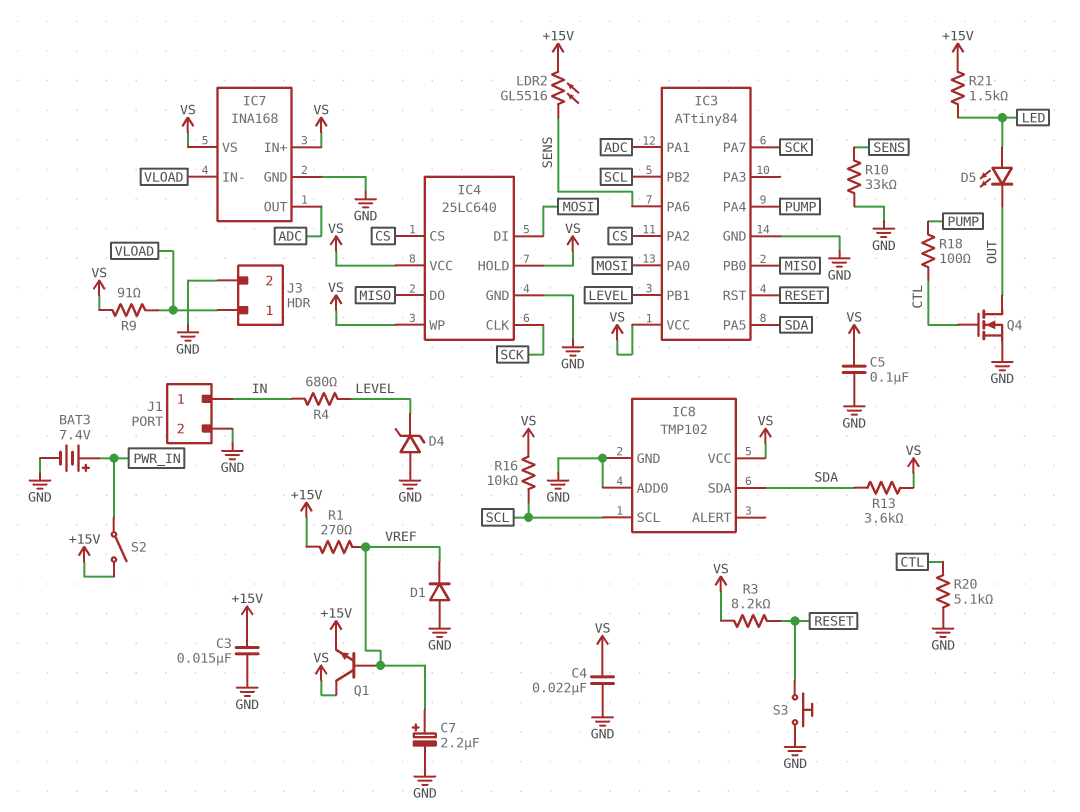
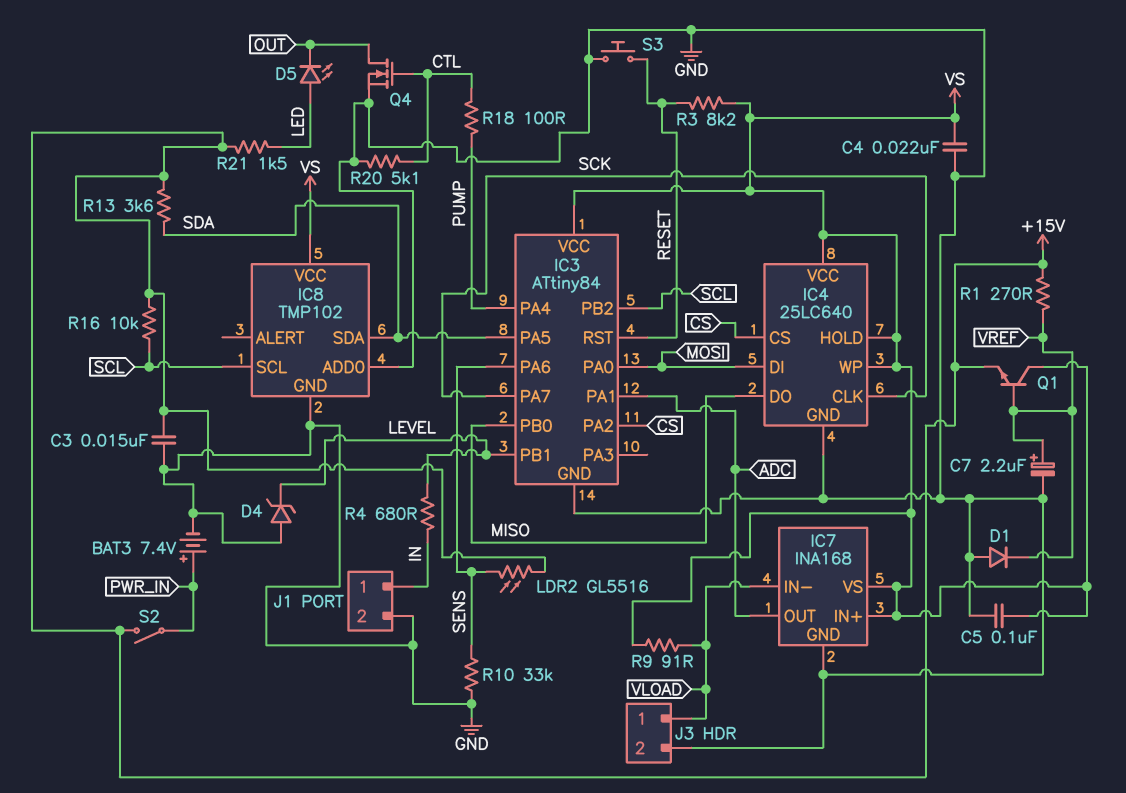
R13: 3.6k (SDA, VS) -> 3.6k (+15V, SDA)
R16: 10k (SCL, VS) -> 10k (+15V, SCL)

